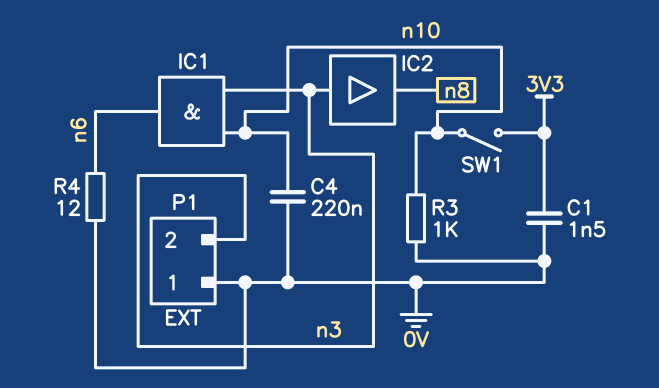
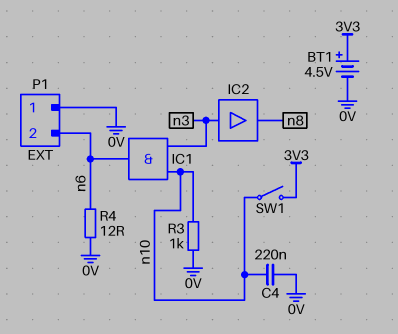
BT1: none -> 4.5V (plus 3V3, minus 0V)
C1: 1.5nF (0V, 3V3) -> none
P1 pin 2: n3 -> n6

